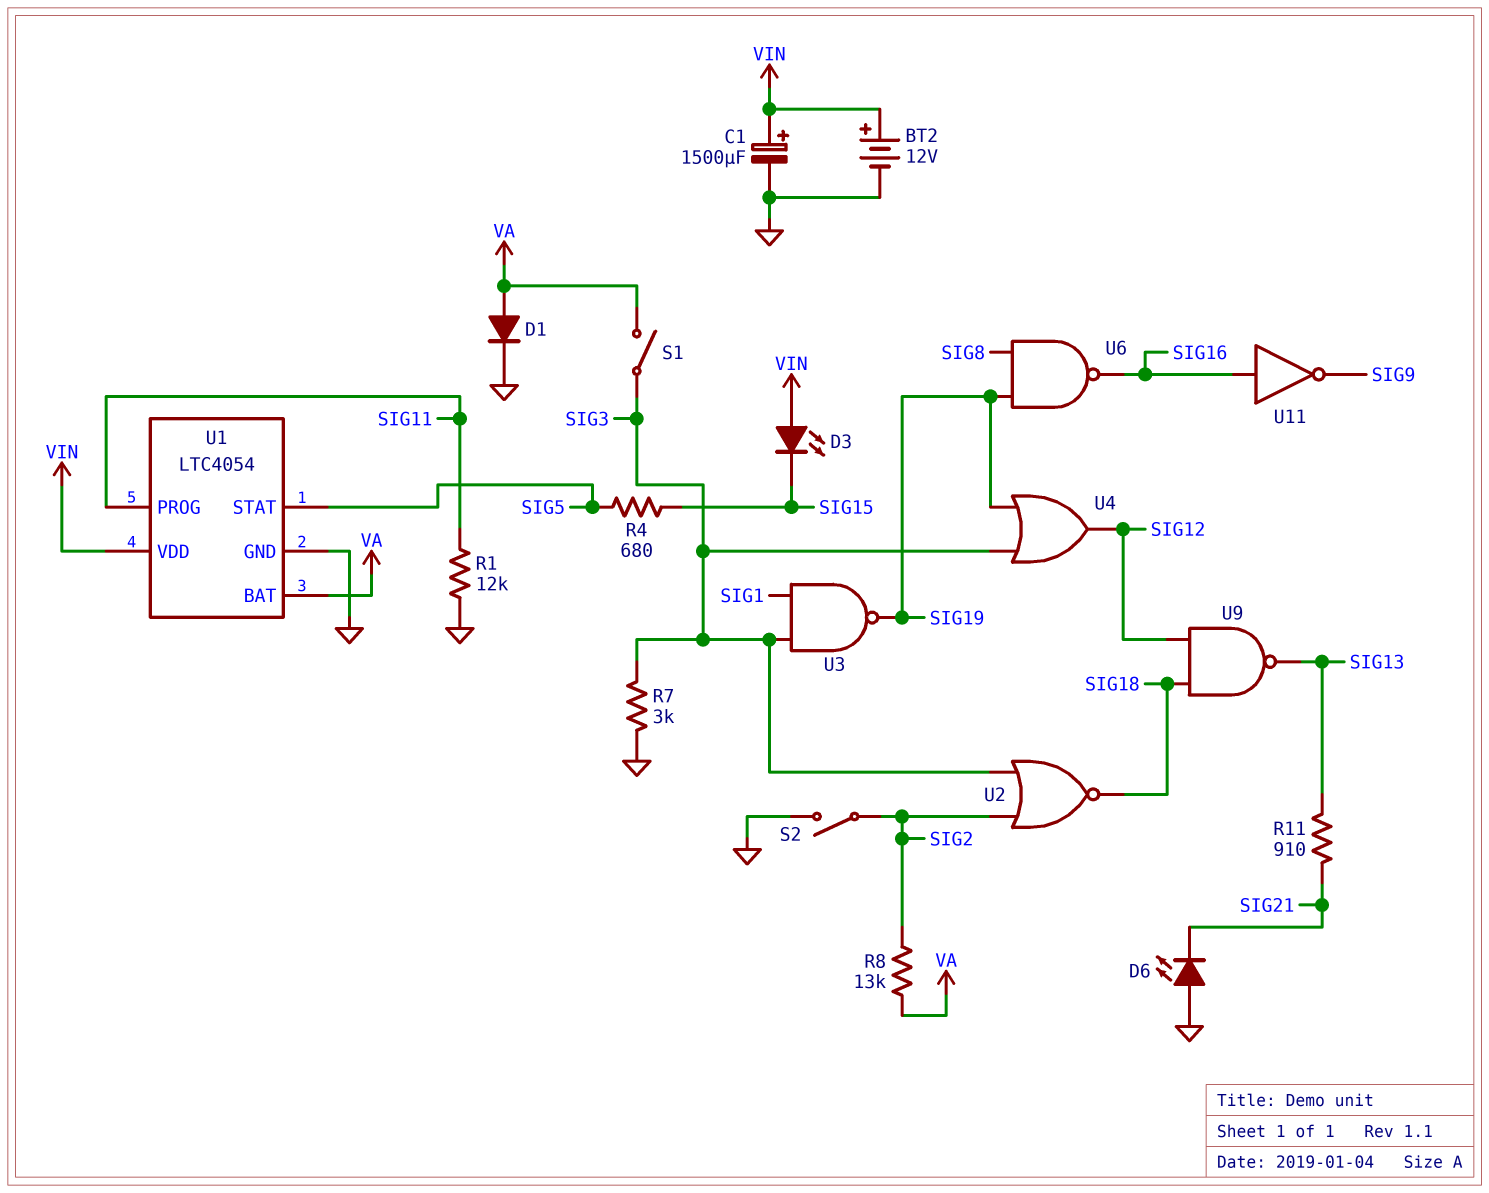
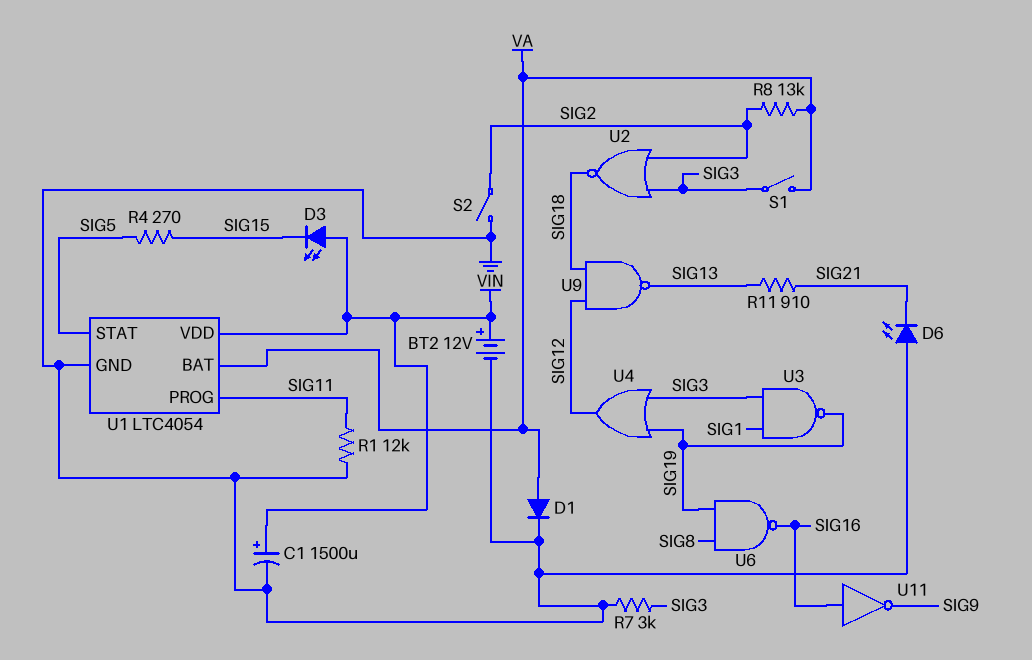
R4: 680 (SIG5, SIG15) -> 270 (SIG5, SIG15)

